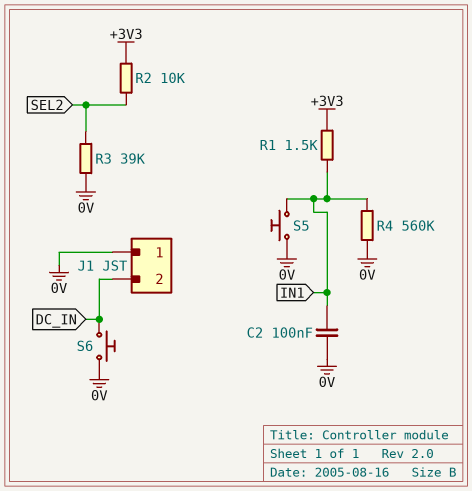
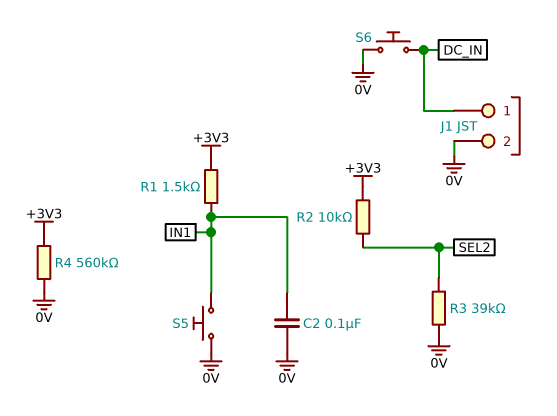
J1 pin 1: 0V -> DC_IN
J1 pin 2: DC_IN -> 0V
R4: 560k (0V, IN1) -> 560k (+3V3, 0V)

